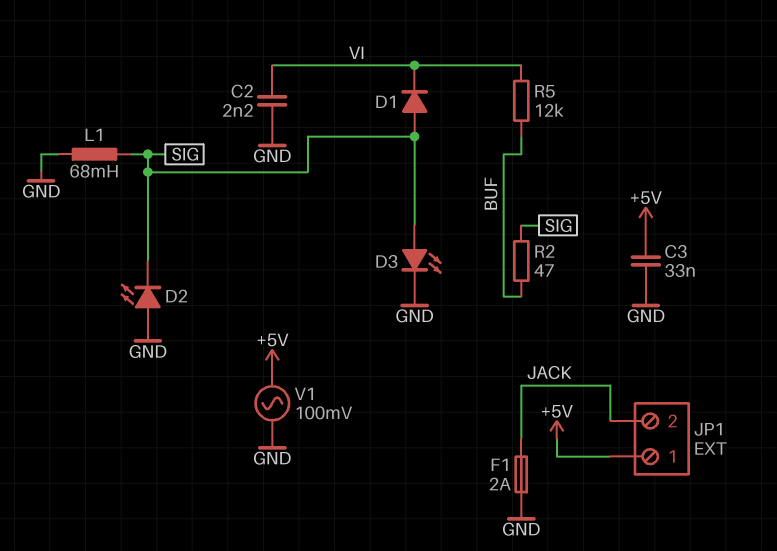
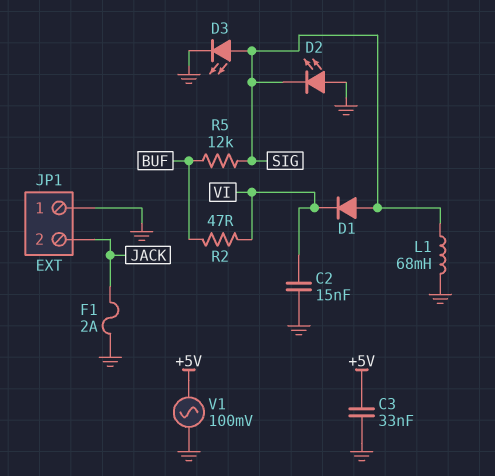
C2: 2.2nF (GND, VI) -> 15nF (GND, VI)
JP1 pin 1: +5V -> GND
R2: 47 (BUF, SIG) -> 47 (BUF, VI)
R5: 12k (BUF, VI) -> 12k (BUF, SIG)

